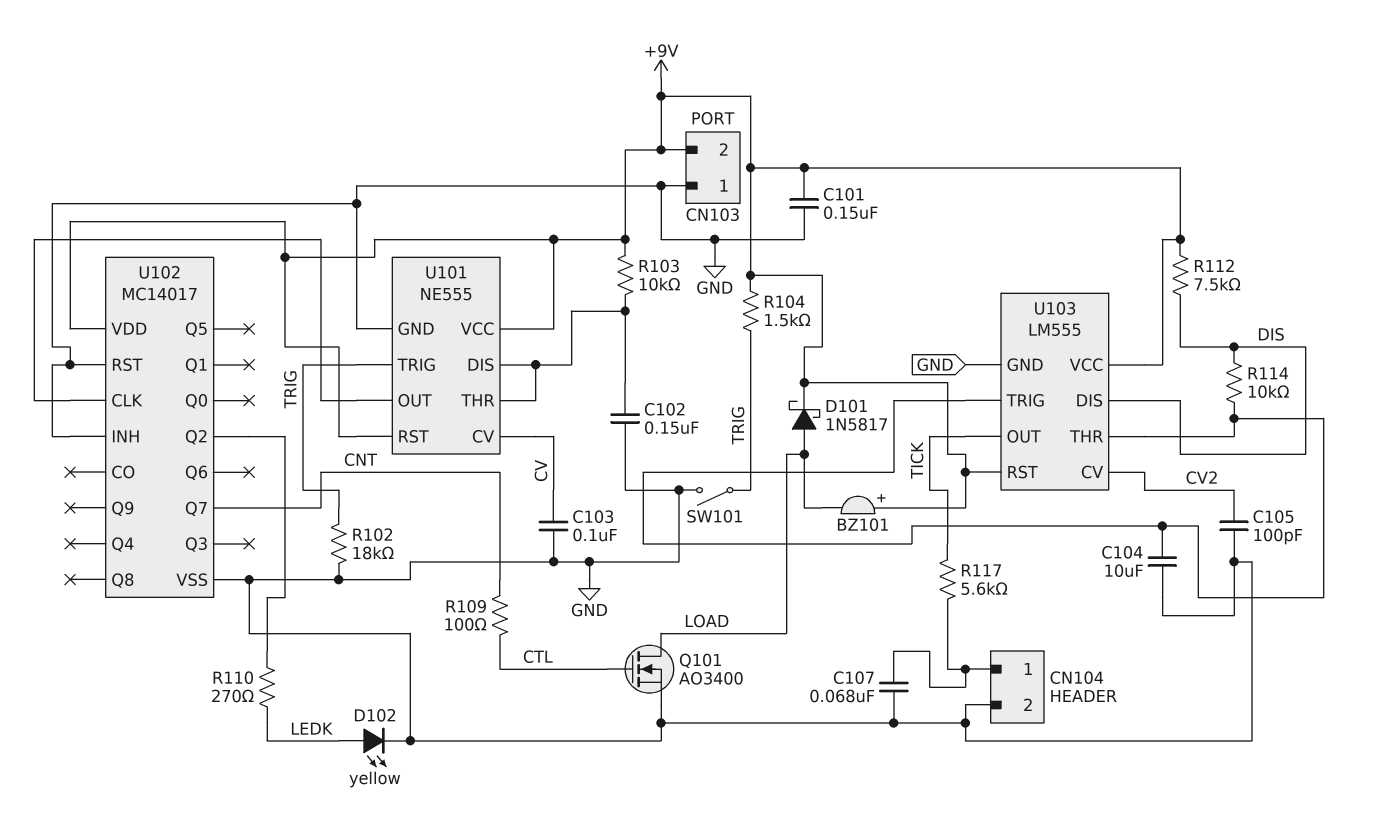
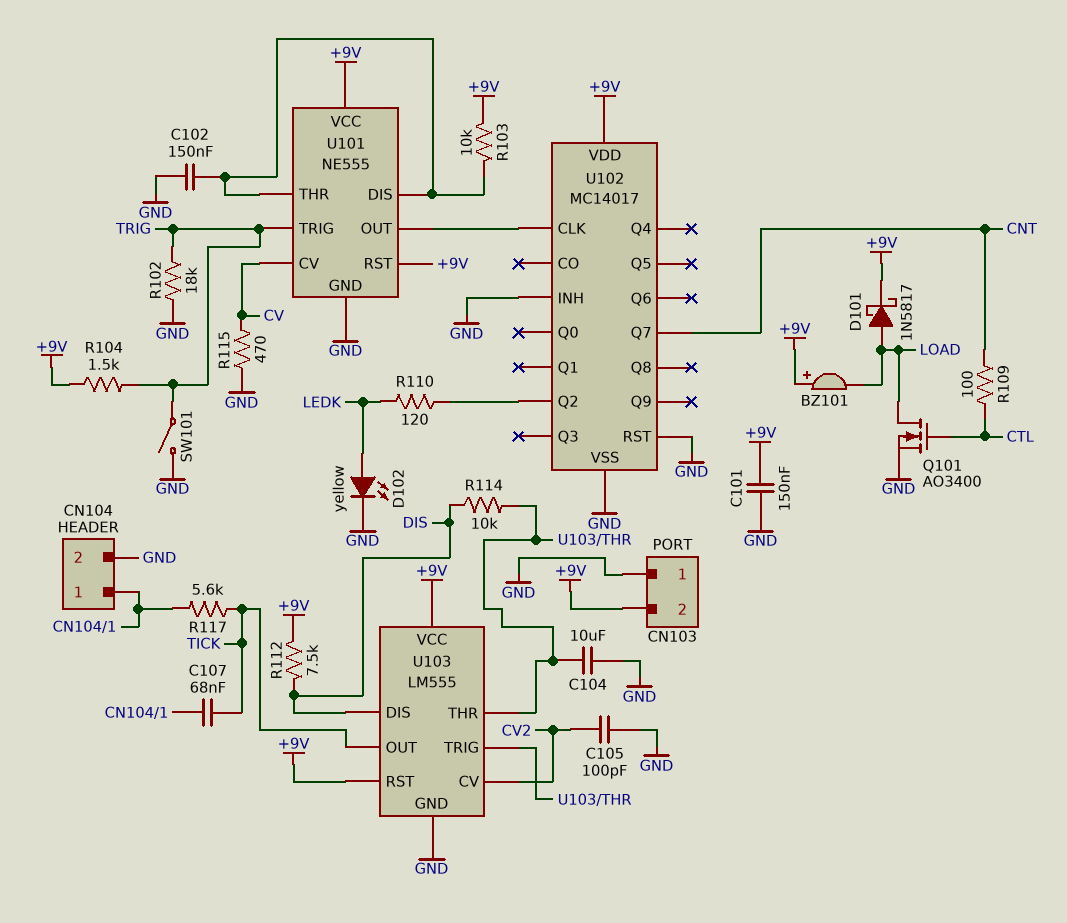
C103: 100nF (CV, GND) -> none
C107: 68nF (CN104/1, GND) -> 68nF (CN104/1, TICK)
R110: 270 (LEDK, U102/Q2) -> 120 (LEDK, U102/Q2)
R115: none -> 470 (CV, GND)

